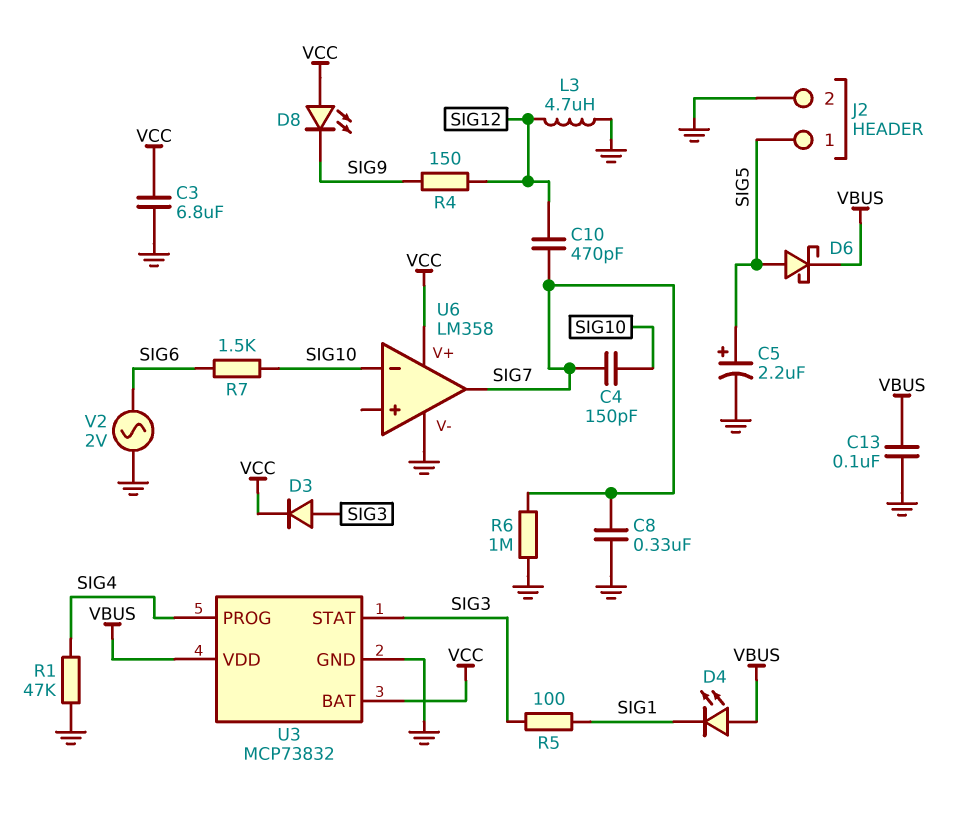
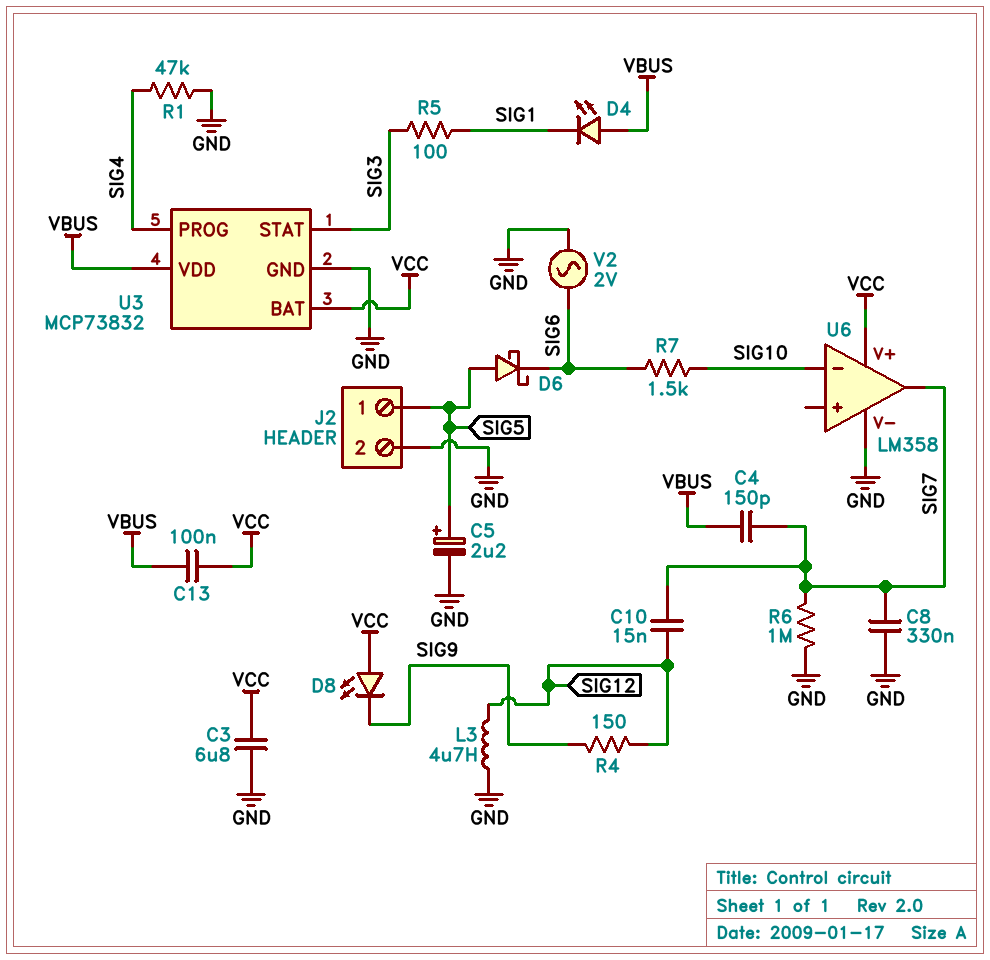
C4: 150pF (SIG7, SIG10) -> 150pF (SIG7, VBUS)
C10: 470pF (SIG7, SIG12) -> 15nF (SIG7, SIG12)
C13: 100nF (GND, VBUS) -> 100nF (VBUS, VCC)
D3: diode (A SIG3, K VCC) -> none
D6: schottky (A SIG5, K VBUS) -> schottky (A SIG5, K SIG6)

